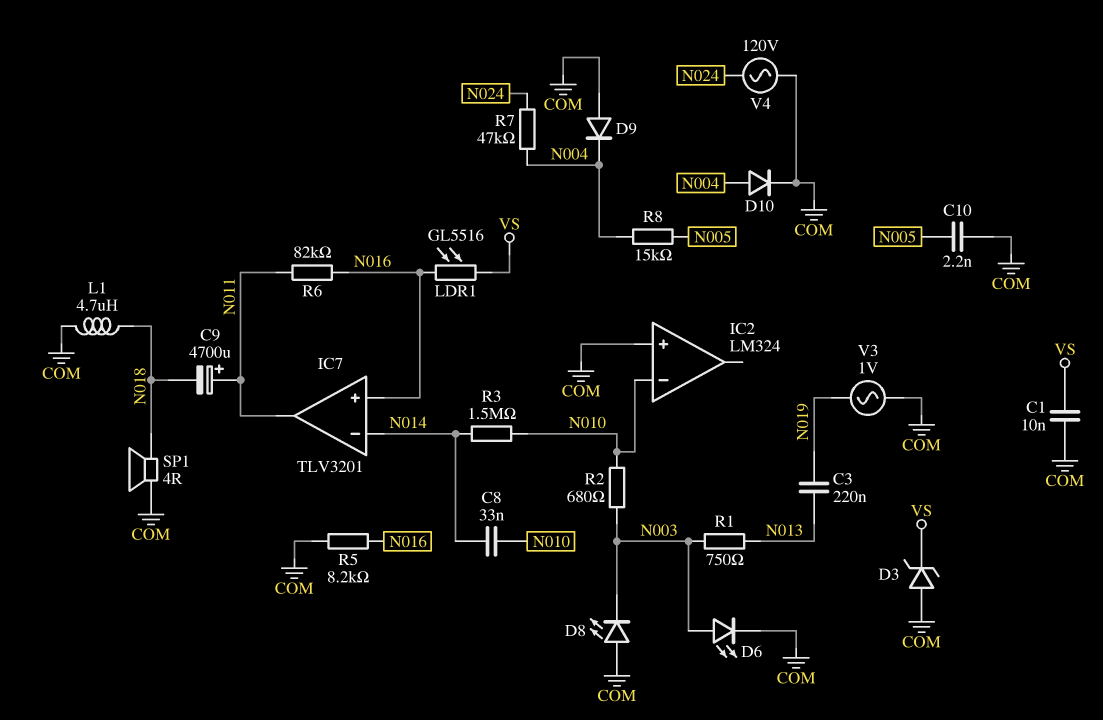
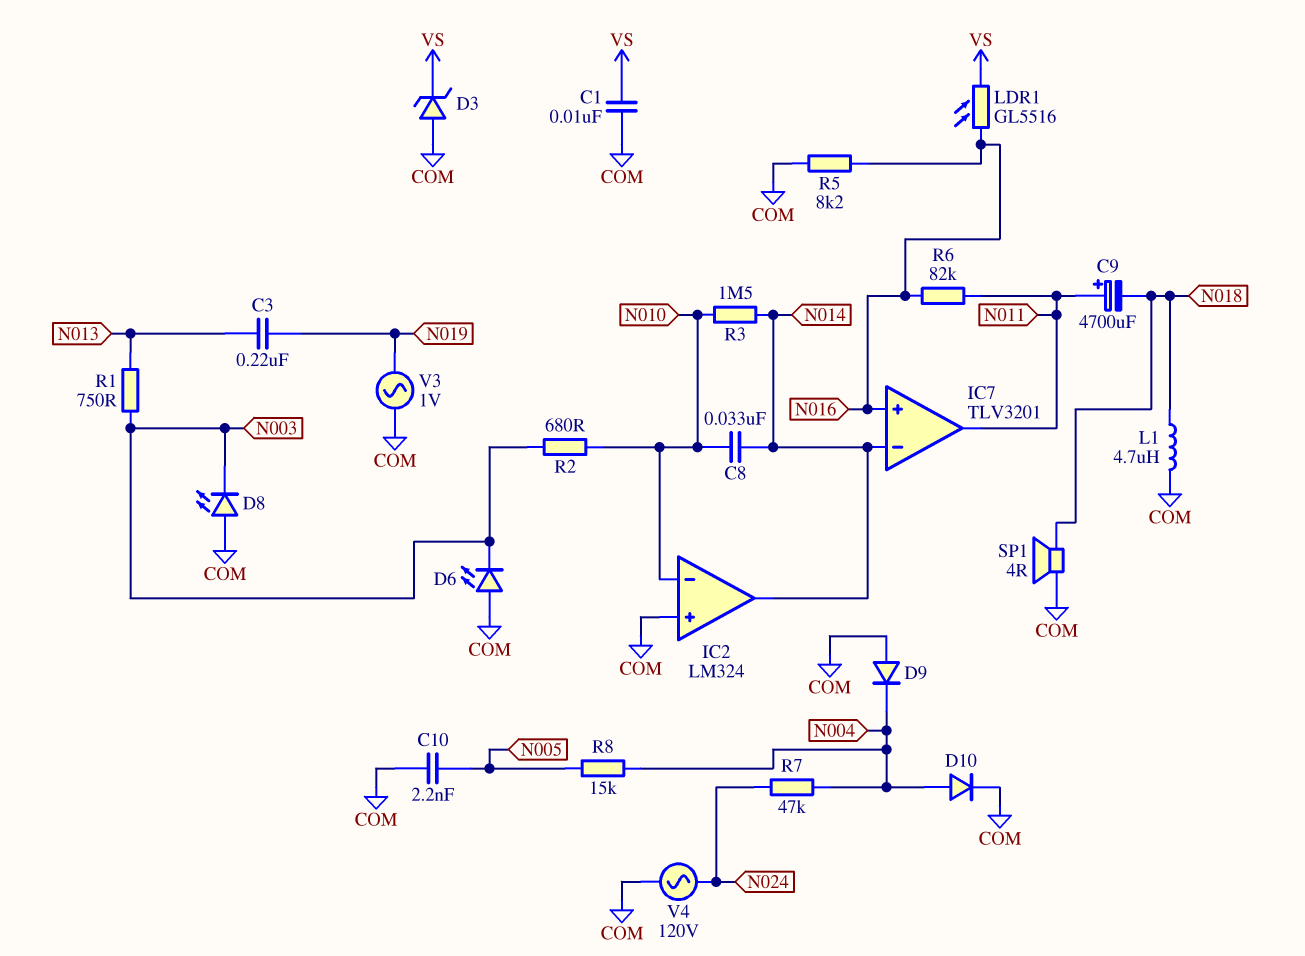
D6: LED (A N003, K COM) -> LED (A COM, K N003)
IC2 pin out: none -> N014

